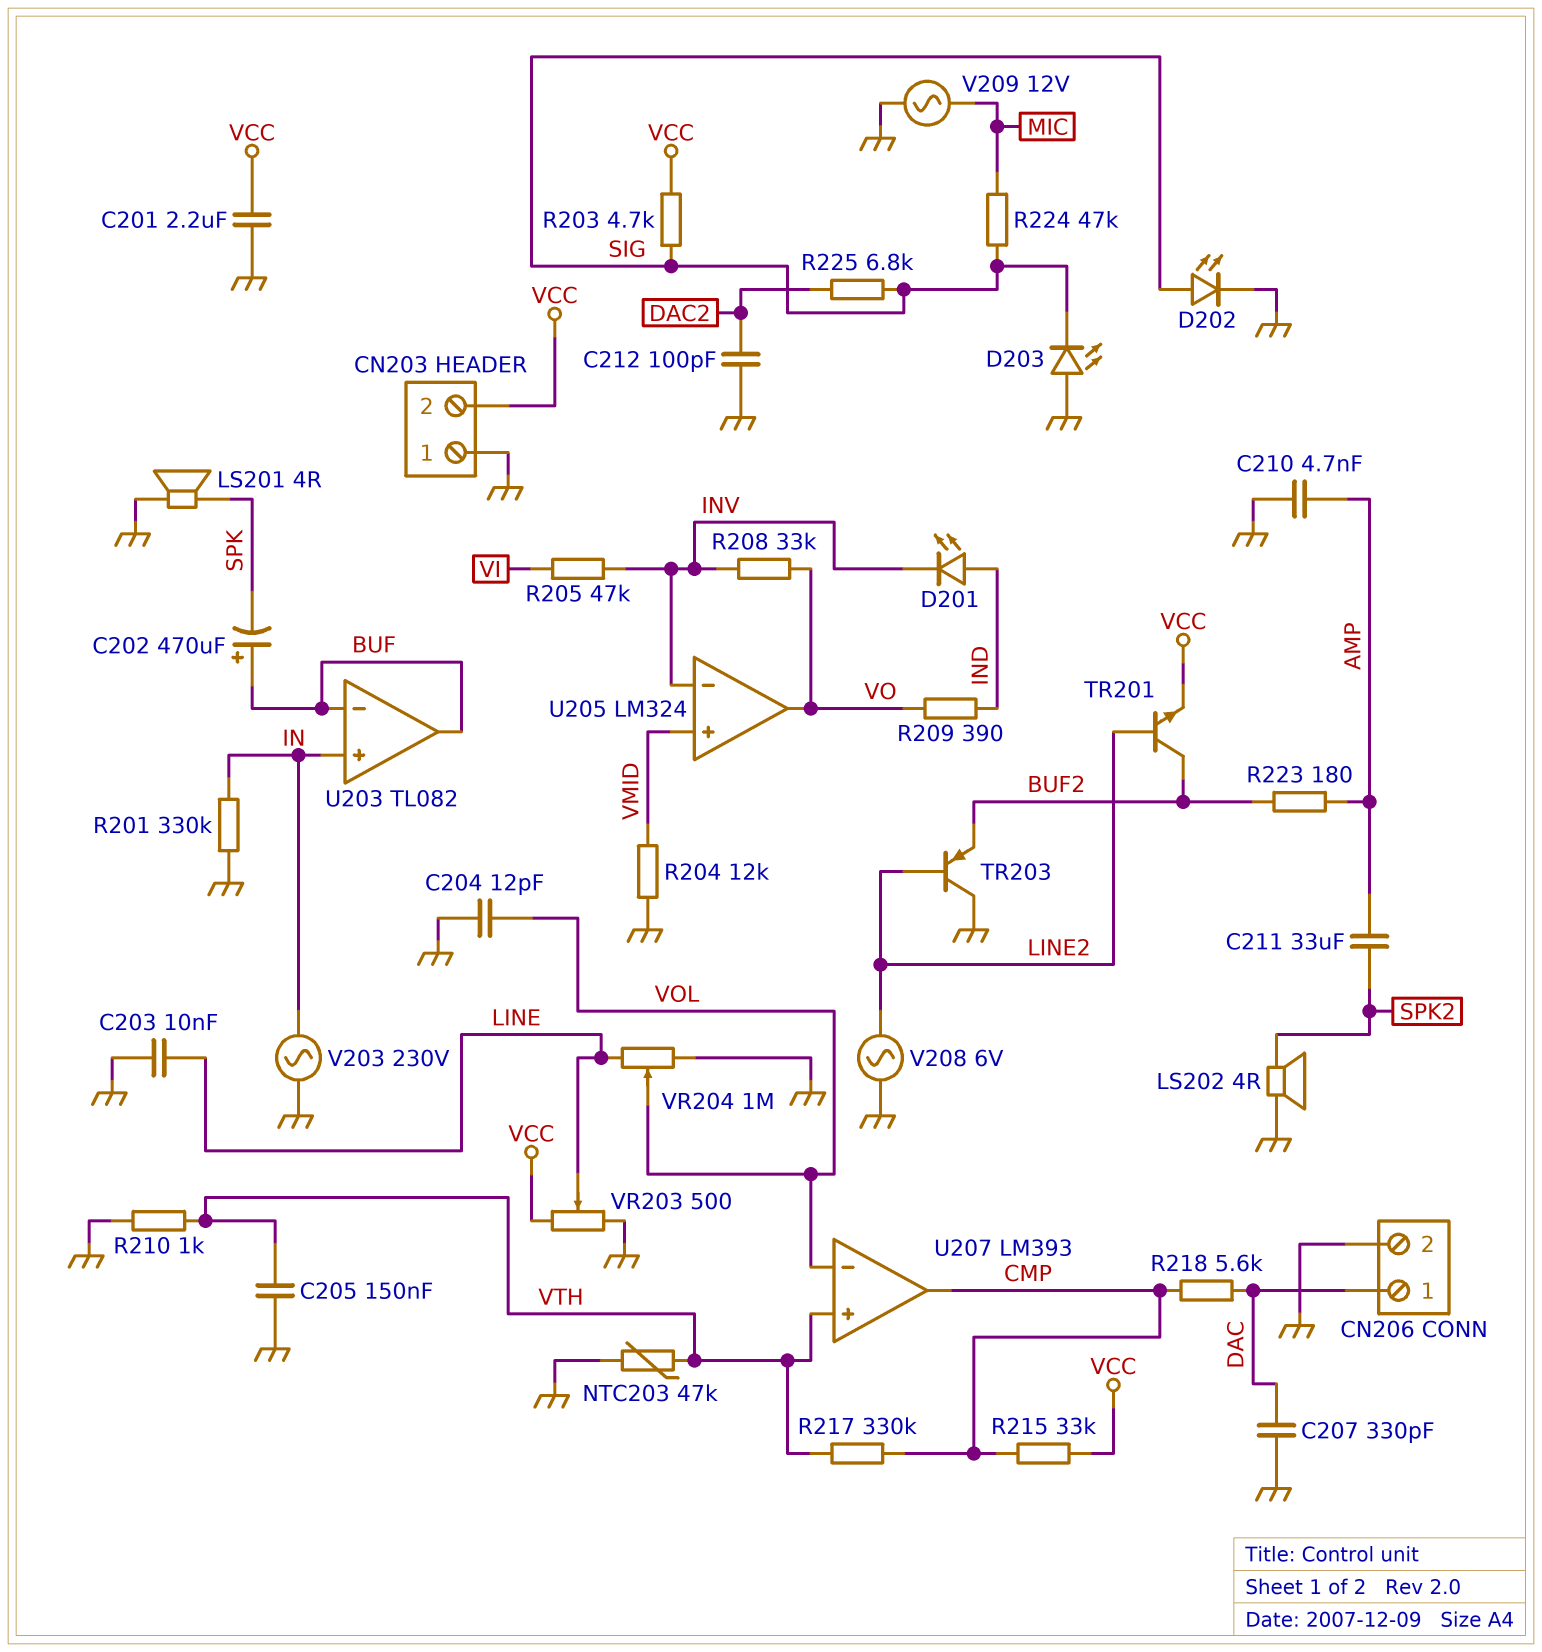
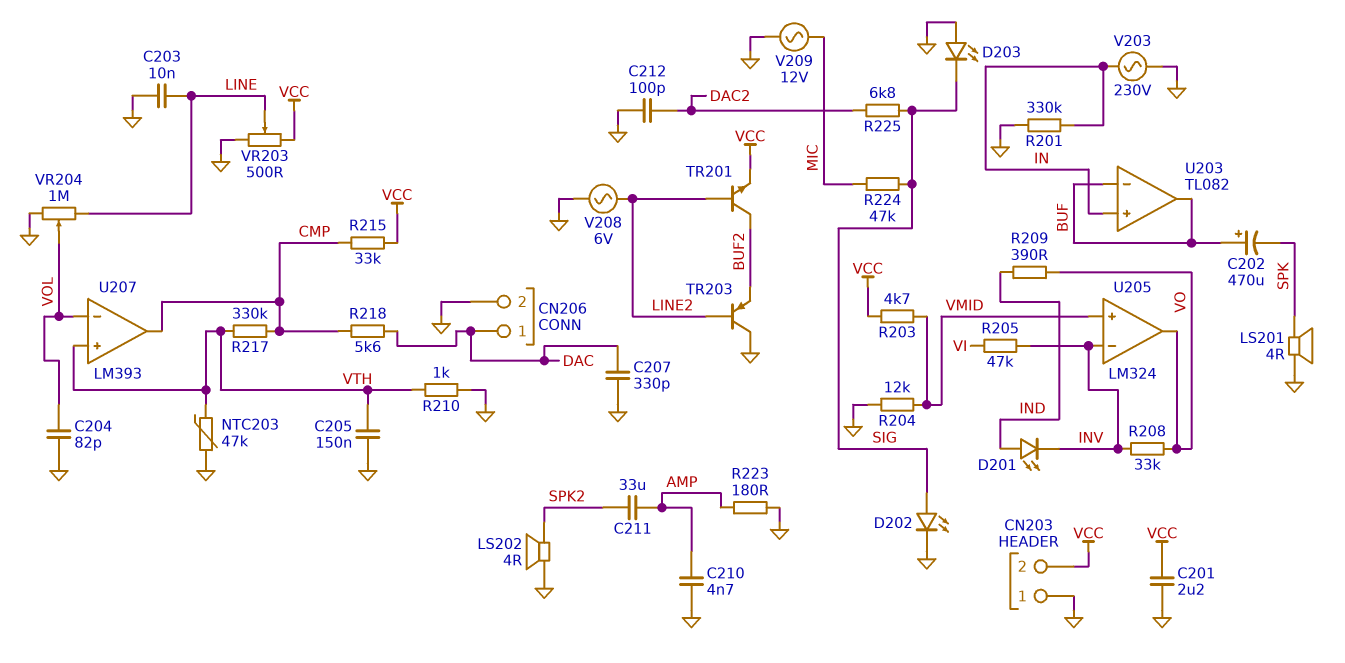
C204: 12pF (GND, VOL) -> 82pF (GND, VOL)
R203: 4.7k (SIG, VCC) -> 4.7k (VCC, VMID)
R223: 180 (AMP, BUF2) -> 180 (AMP, GND)

